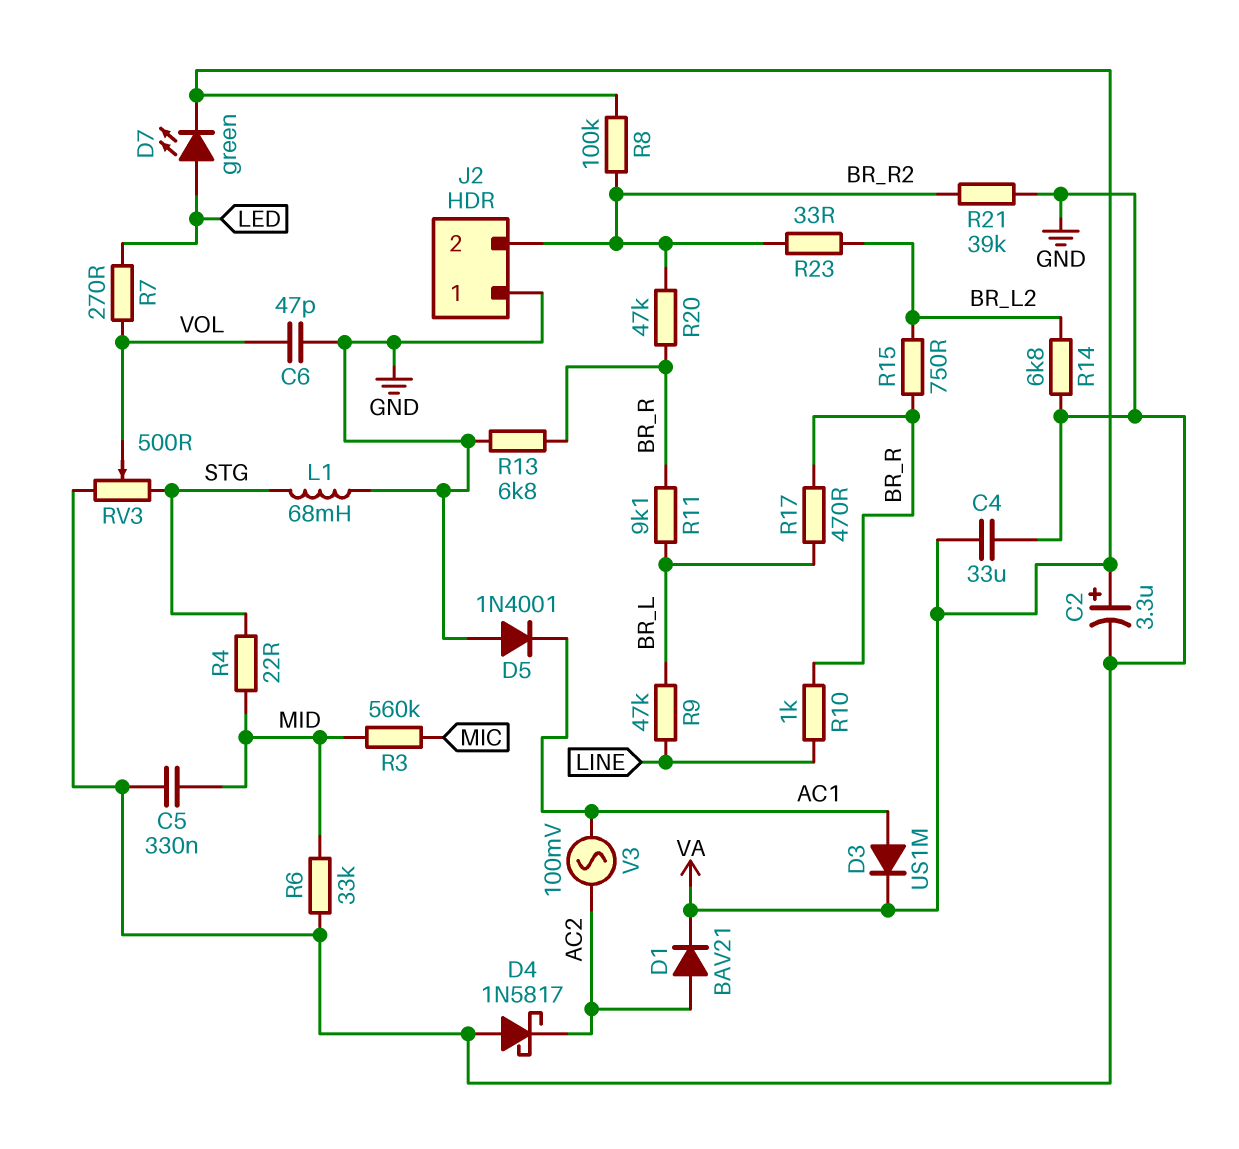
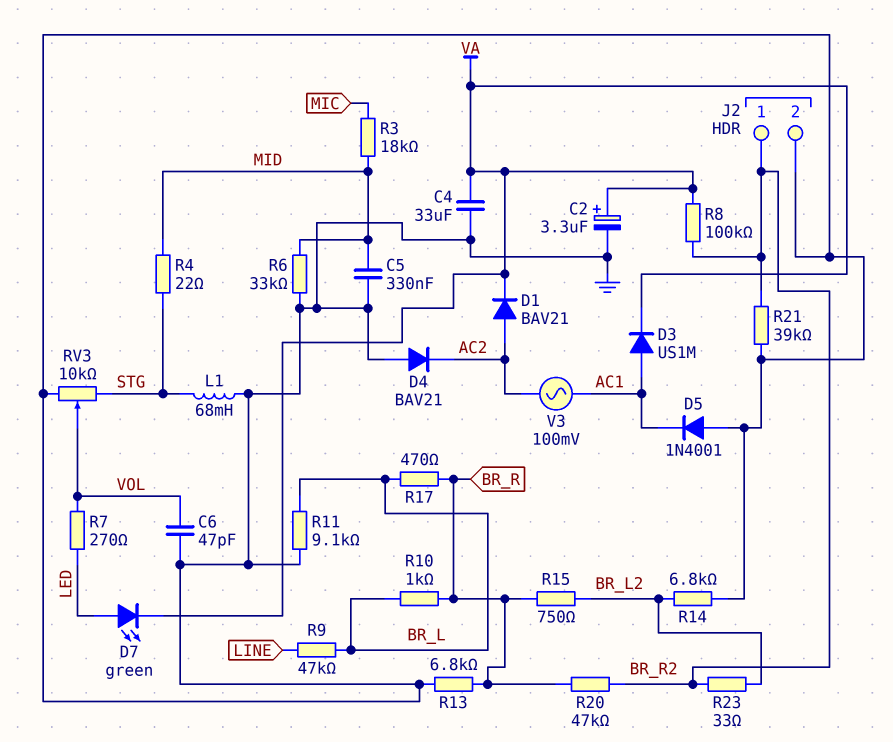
D4: schottky 1N5817 (A GND, K AC2) -> diode BAV21 (A GND, K AC2)
J2 pin 1: GND -> BR_R2
J2 pin 2: BR_R2 -> GND
R3: 560k (MIC, MID) -> 18k (MIC, MID)
R10: 1k (BR_R, LINE) -> 1k (BR_L, BR_R)
R11: 9.1k (BR_L, BR_R) -> 9.1k (BR_L, GND)
RV3: 500 (GND, STG, wiper VOL) -> 10k (GND, STG, wiper VOL)

